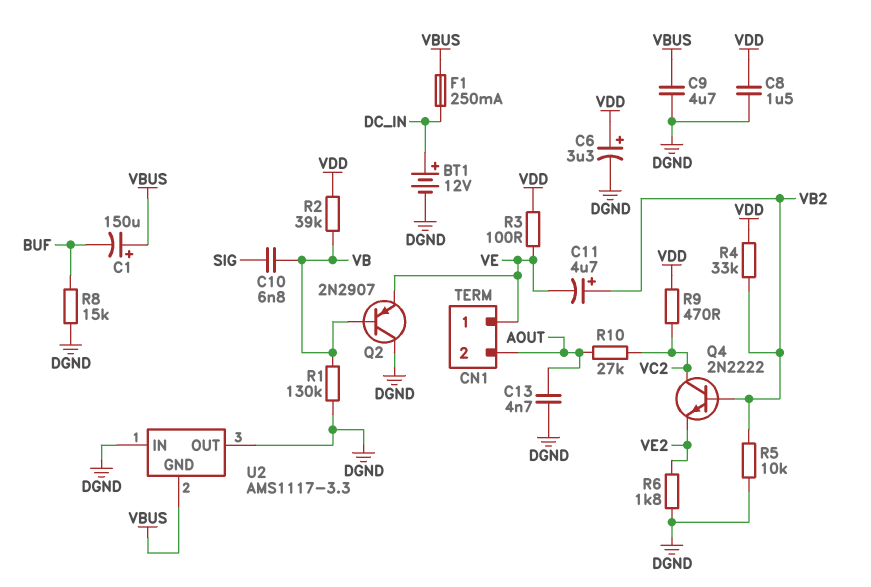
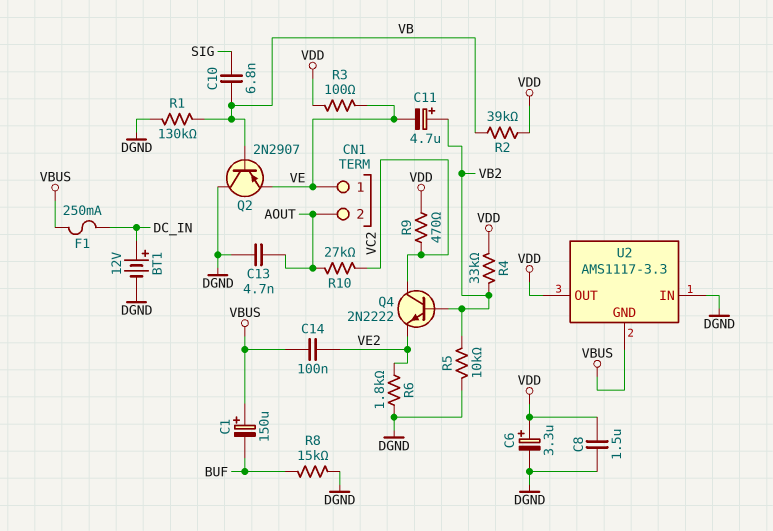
C9: 4.7uF (DGND, VBUS) -> none
C14: none -> 100nF (VBUS, VE2)
U2 pin OUT: DGND -> VDD

